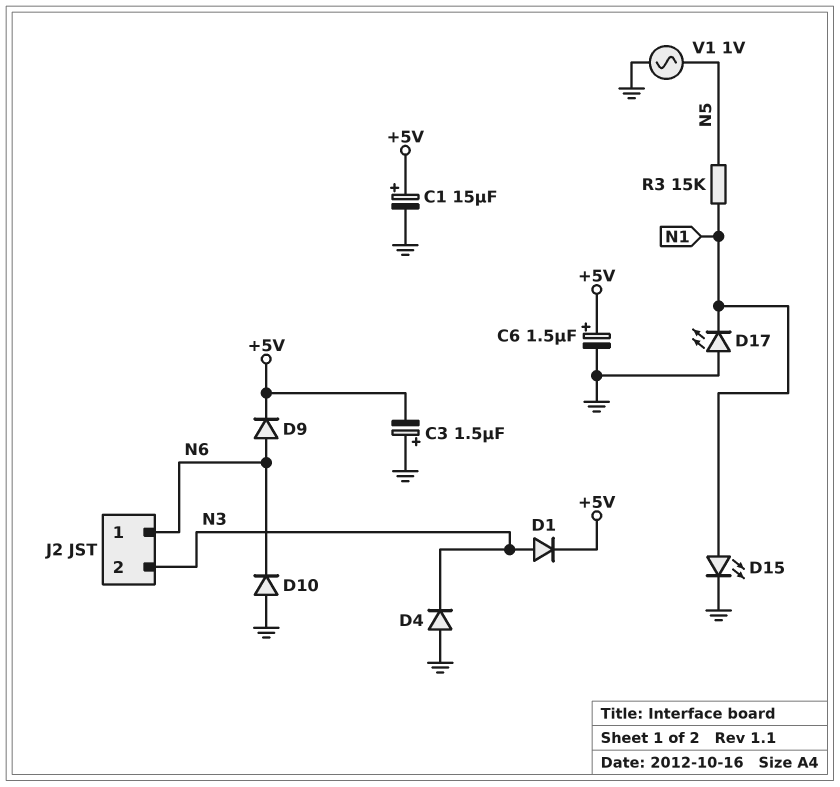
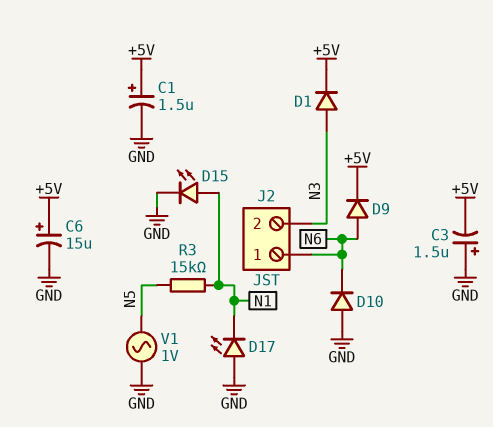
C1: 15uF (plus +5V, minus GND) -> 1.5uF (plus +5V, minus GND)
C6: 1.5uF (plus +5V, minus GND) -> 15uF (plus +5V, minus GND)
D4: diode (A GND, K N3) -> none

